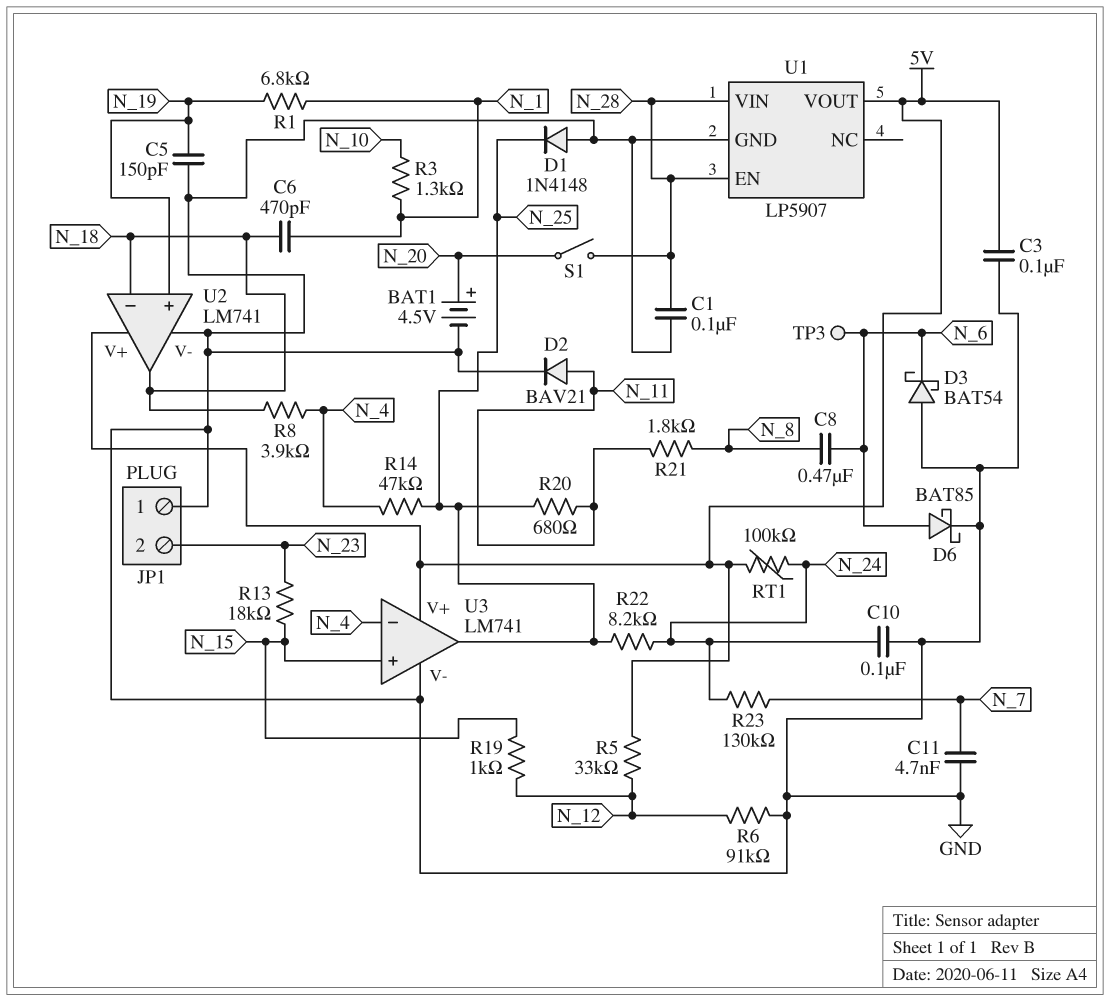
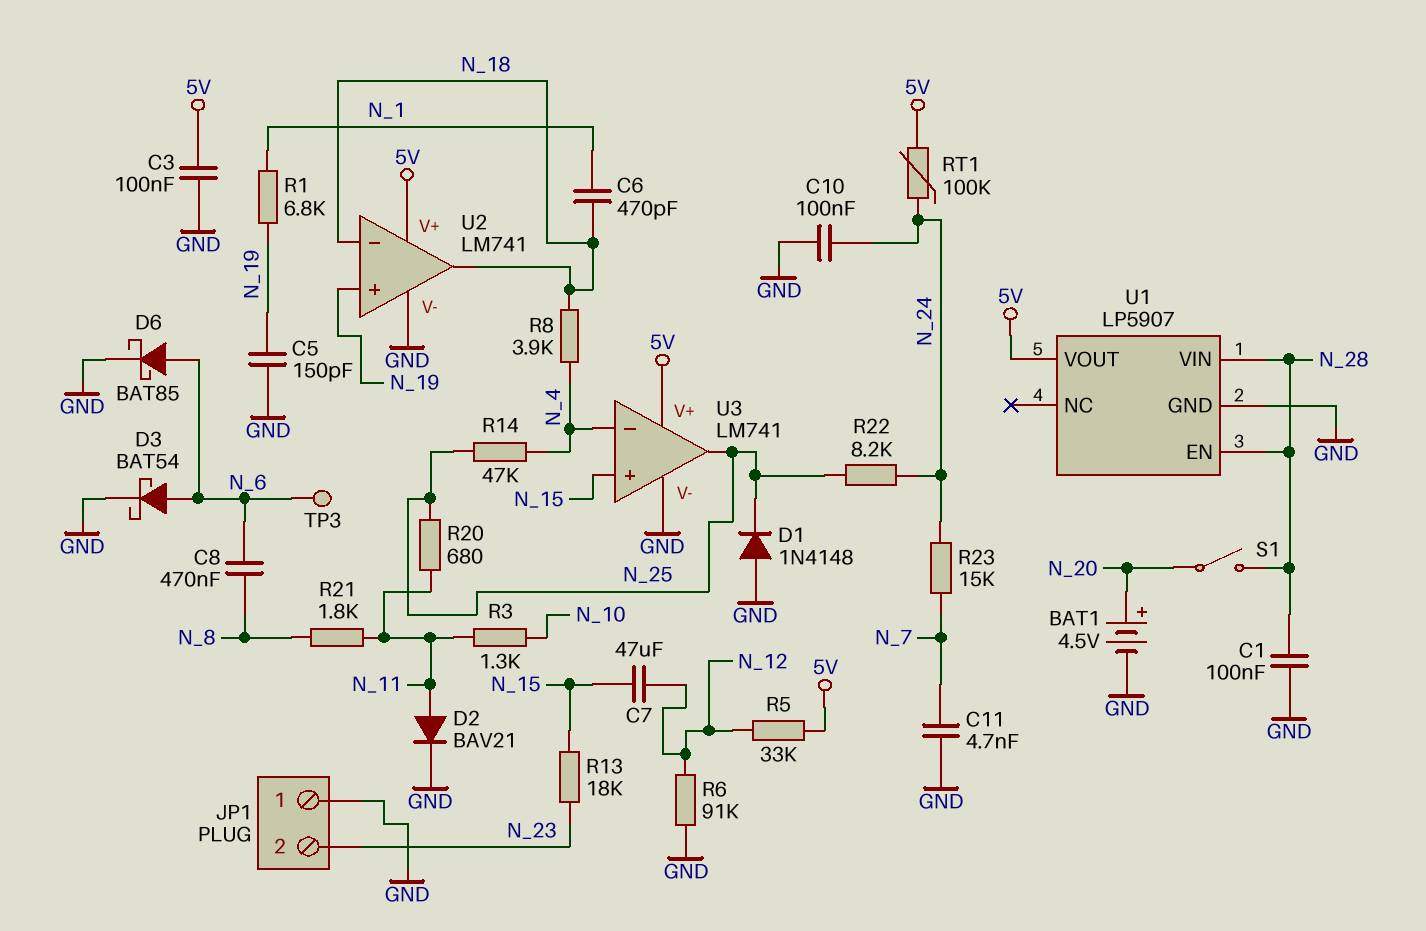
C7: none -> 47uF (N_12, N_15)
D3: schottky BAT54 (A GND, K N_6) -> schottky BAT54 (A N_6, K GND)
R3: 1.3k (N_1, N_10) -> 1.3k (N_10, N_11)
R19: 1k (N_12, N_15) -> none
R23: 130k (N_7, N_24) -> 15k (N_7, N_24)

